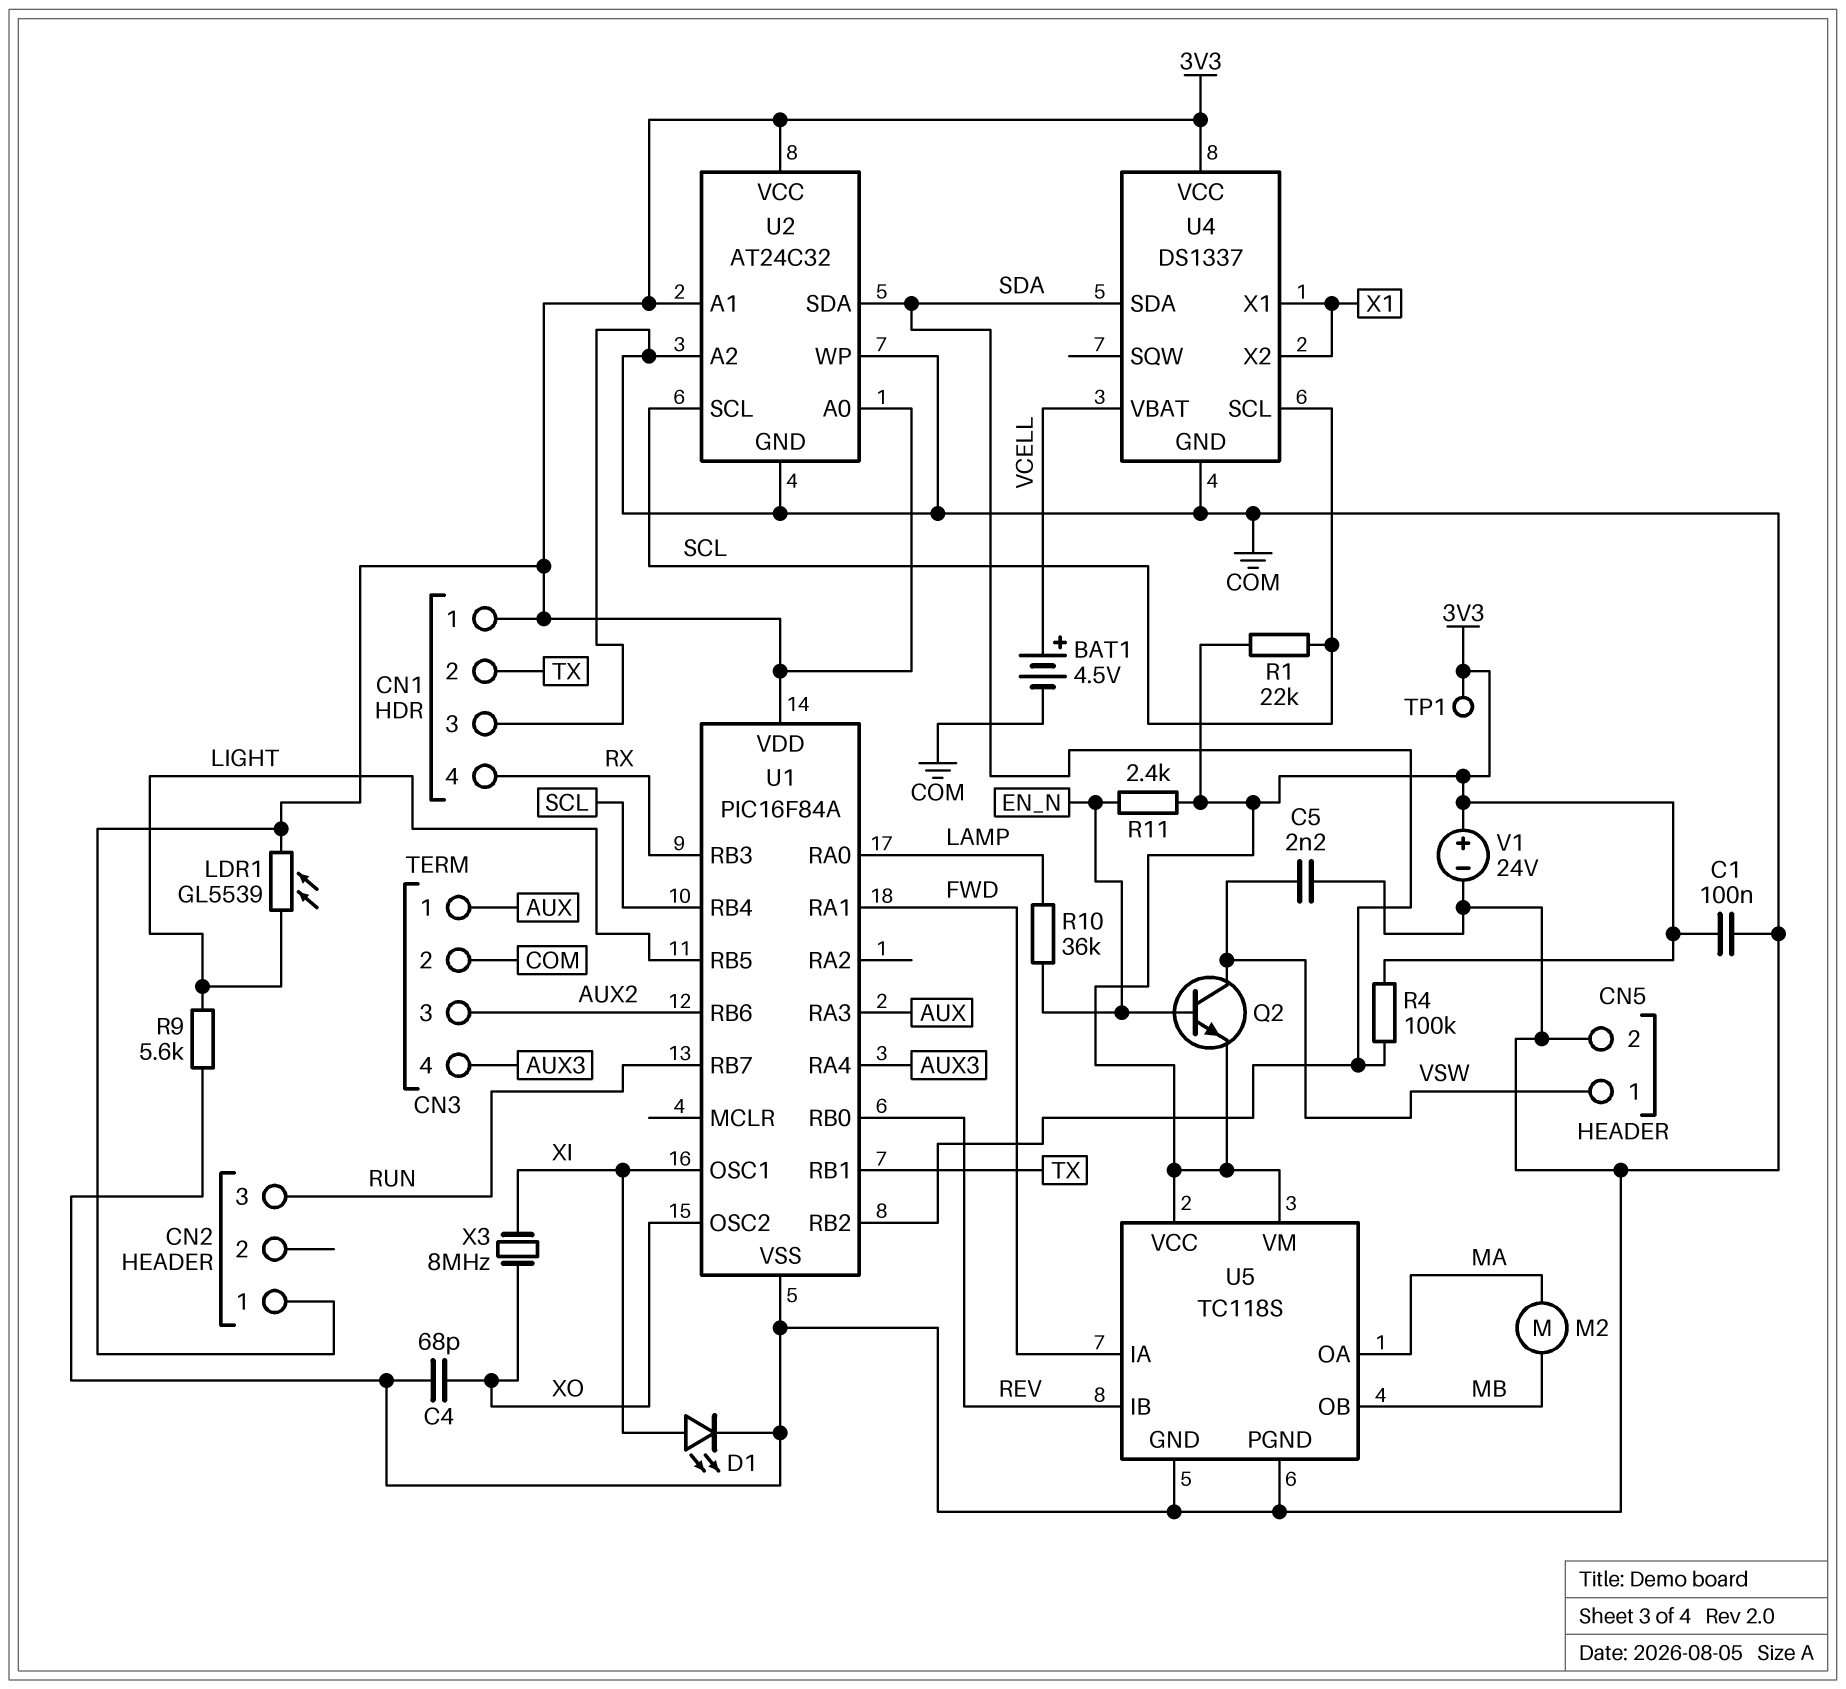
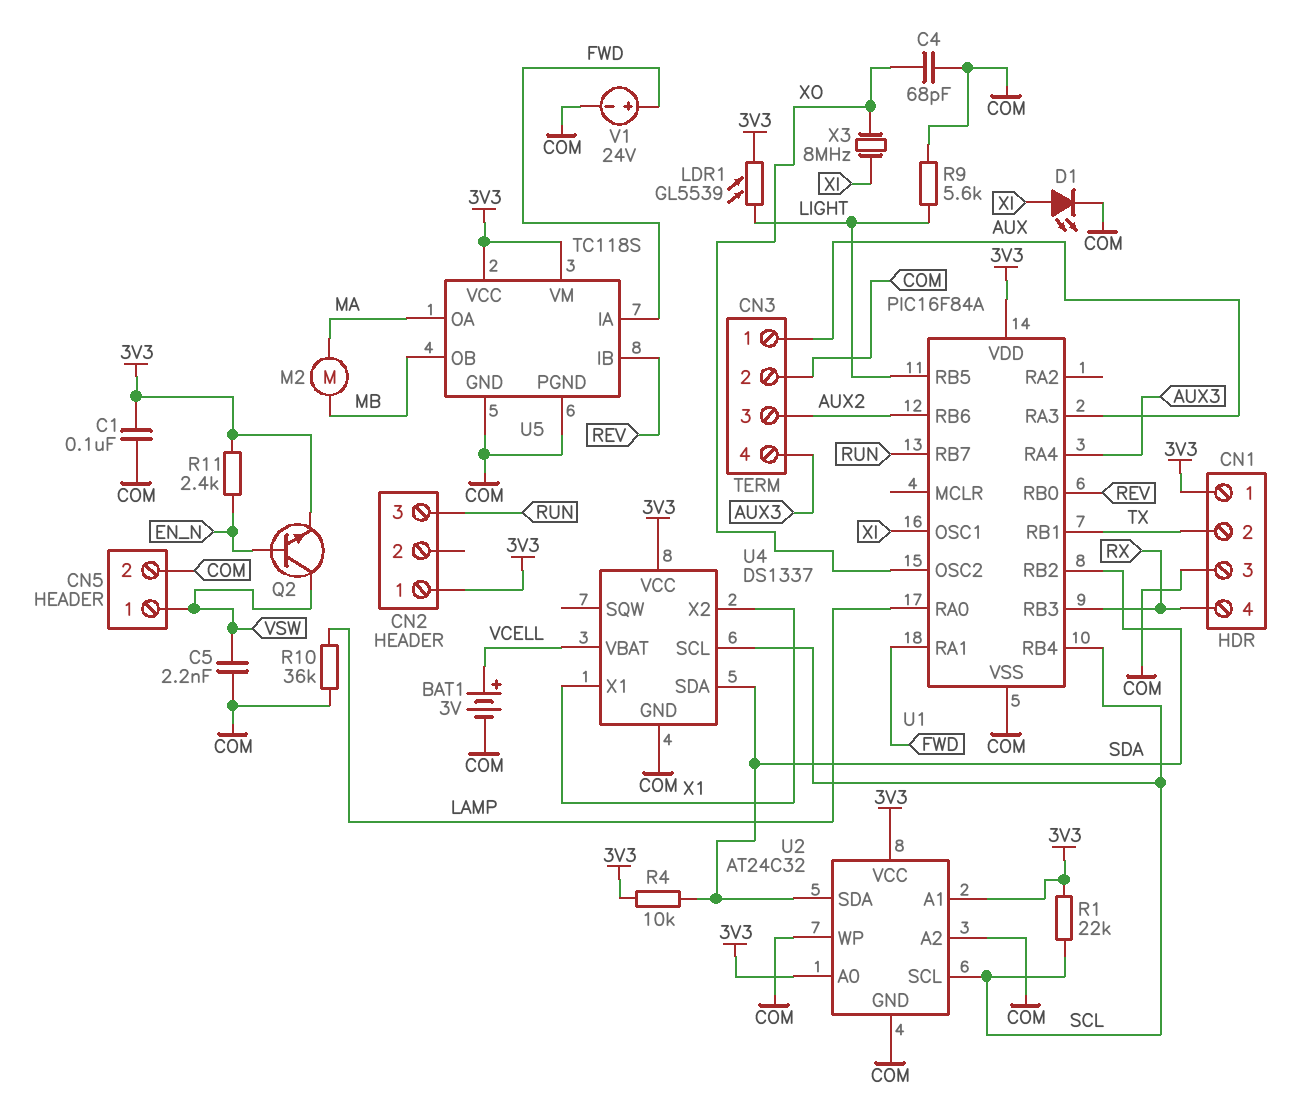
BAT1: 4.5V (plus VCELL, minus COM) -> 3V (plus VCELL, minus COM)
R4: 100k (3V3, SDA) -> 10k (3V3, SDA)
R10: 36k (EN_N, LAMP) -> 36k (COM, LAMP)
TP1: test point (3V3) -> none
V1: 24V (plus 3V3, minus COM) -> 24V (plus FWD, minus COM)

